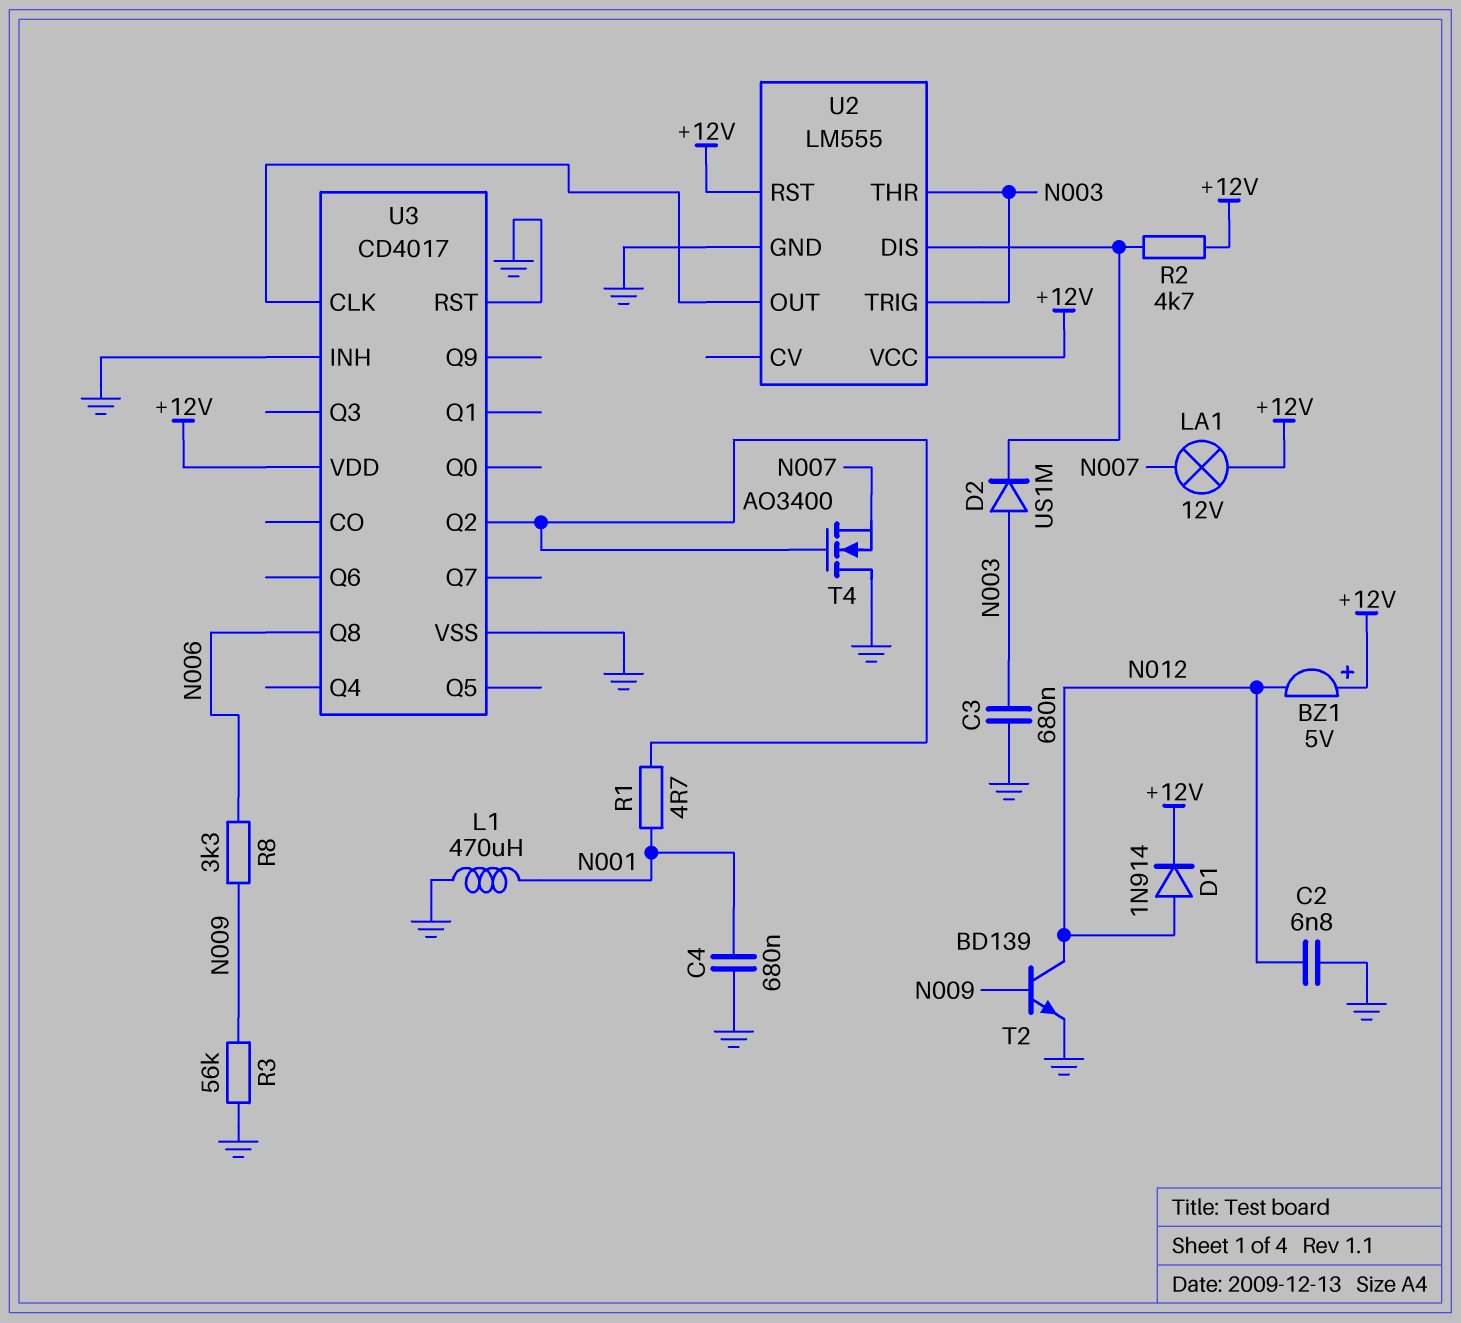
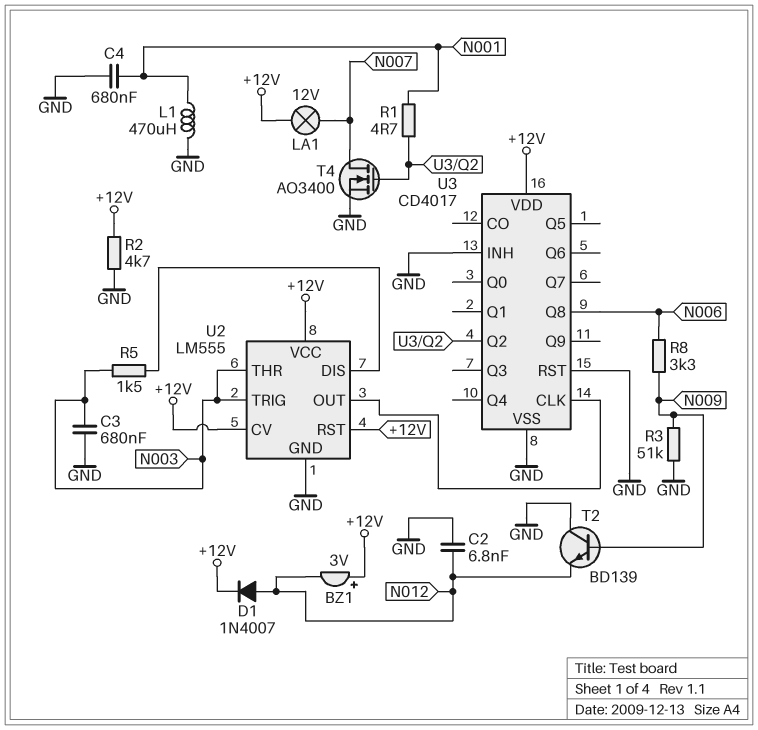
BZ1: buzzer 5V (plus +12V, minus N012) -> buzzer 3V (plus +12V, minus N012)
D1: diode 1N914 (A N012, K +12V) -> diode 1N4007 (A N012, K +12V)
D2: diode US1M (A N003, K U2/DIS) -> none
R2: 4.7k (+12V, U2/DIS) -> 4.7k (+12V, GND)
R3: 56k (GND, N009) -> 51k (GND, N009)
R5: none -> 1.5k (N003, U2/DIS)
T2: NPN BD139 (B N009, C N012, E GND) -> NPN BD139 (B N009, C GND, E N012)
T4: NMOS AO3400 (G U3/Q2, D GND, S N007) -> NMOS AO3400 (G U3/Q2, D N007, S GND)
U2 pin CV: none -> +12V

